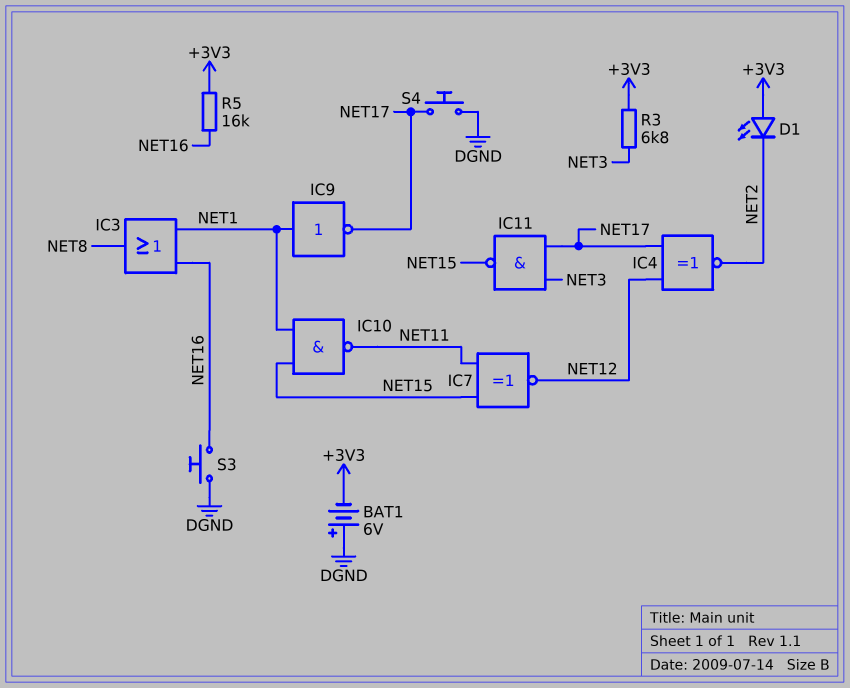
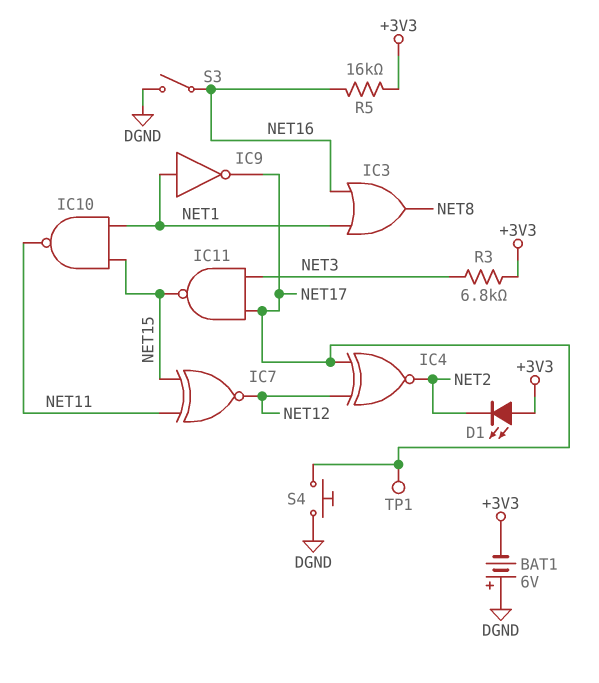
S3: button (DGND, NET16) -> switch (DGND, NET16)
TP1: none -> test point (NET17)

